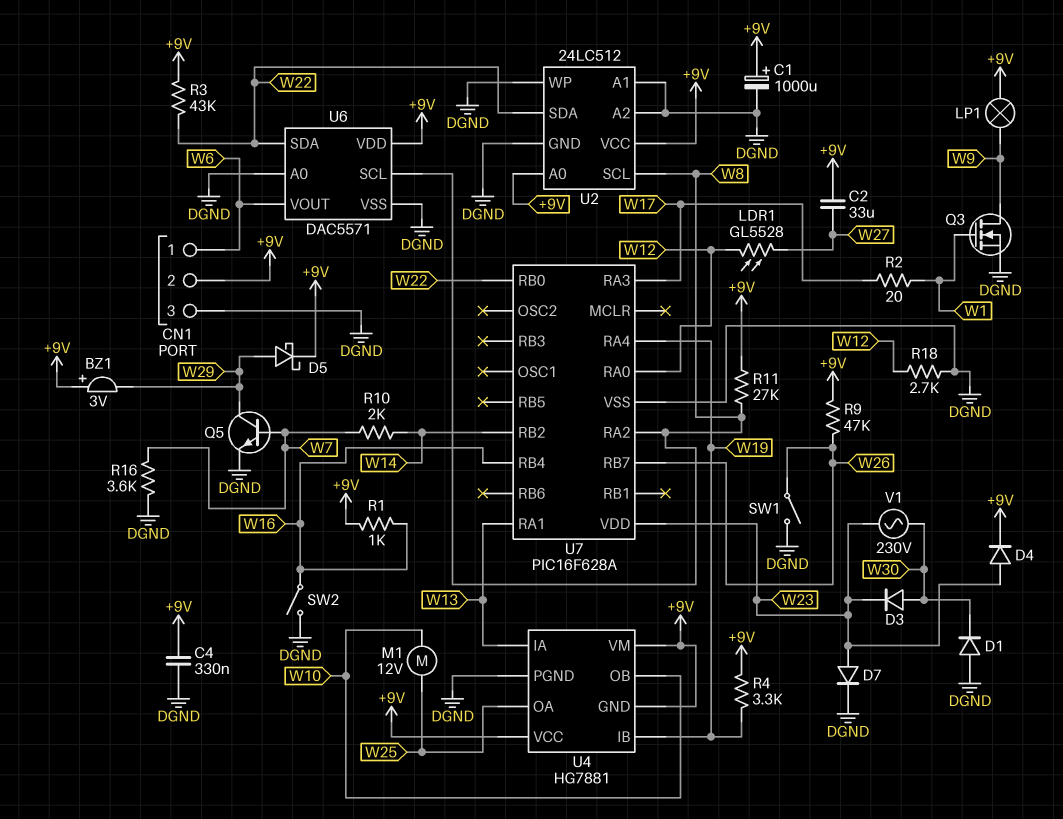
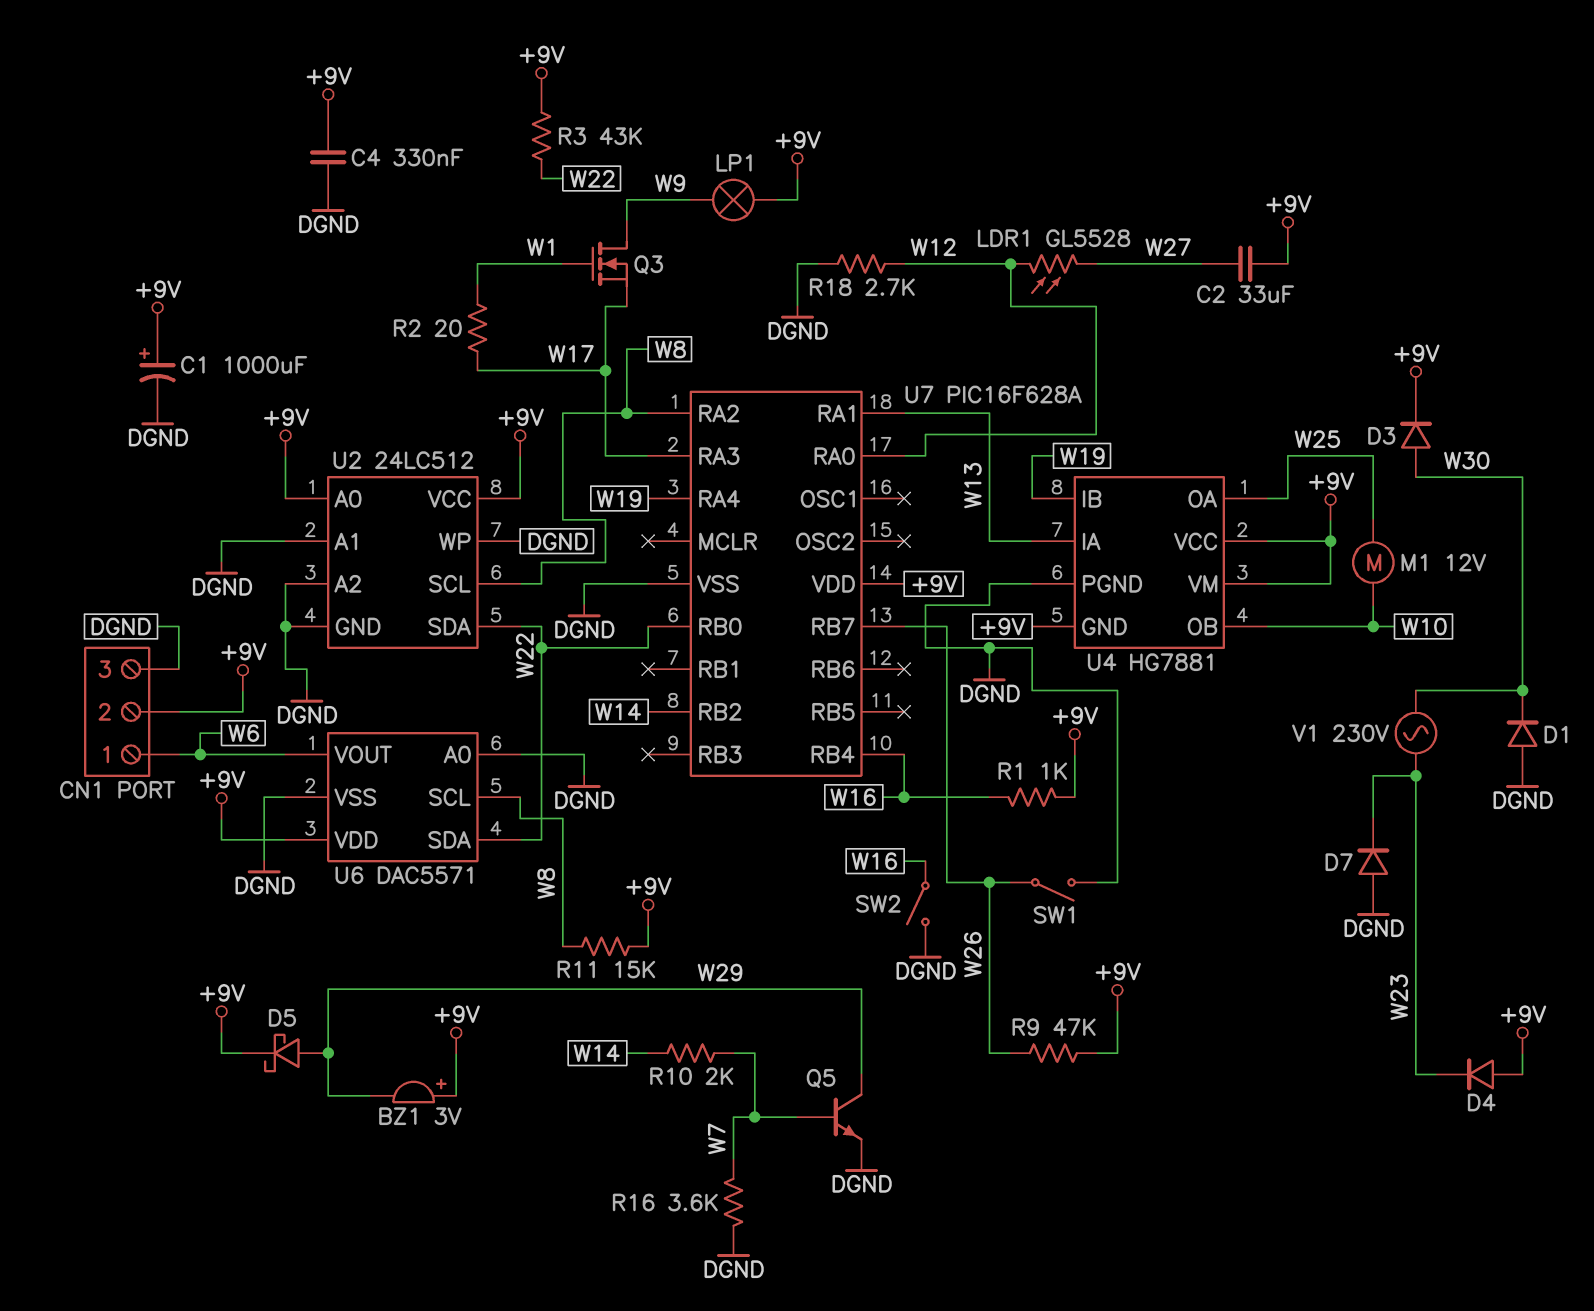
D3: diode (A W30, K W23) -> diode (A W30, K +9V)
D4: diode (A W23, K +9V) -> diode (A +9V, K W23)
D7: diode (A W23, K DGND) -> diode (A DGND, K W23)
Q3: NMOS (G W1, D W9, S DGND) -> NMOS (G W1, D W9, S W17)
R4: 3.3k (+9V, W19) -> none
R11: 27k (+9V, W8) -> 15k (+9V, W8)
U7 pin VDD: W23 -> +9V

